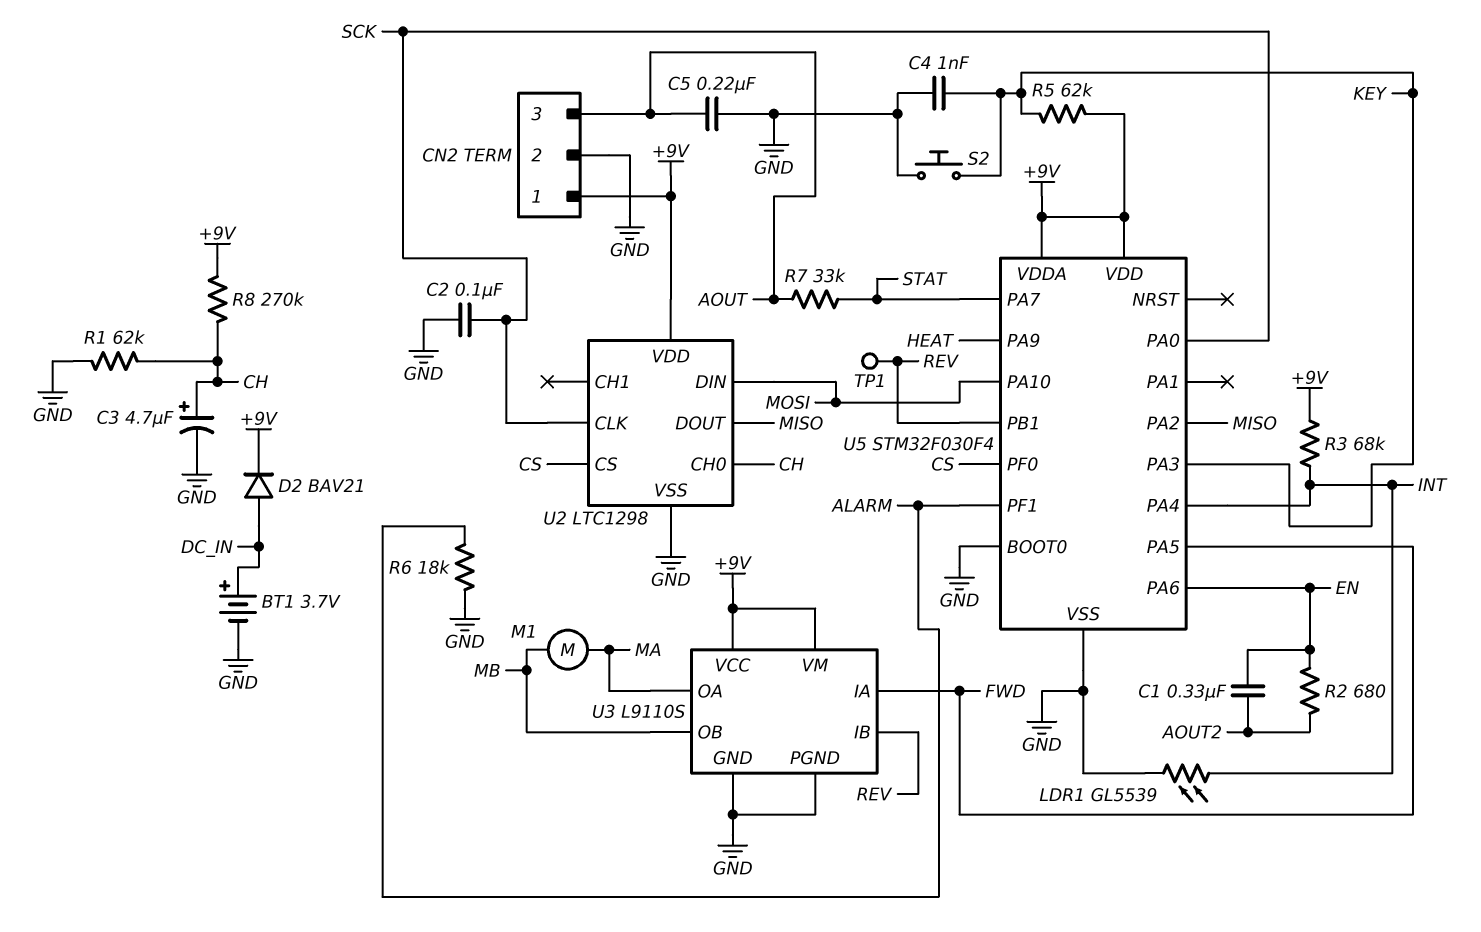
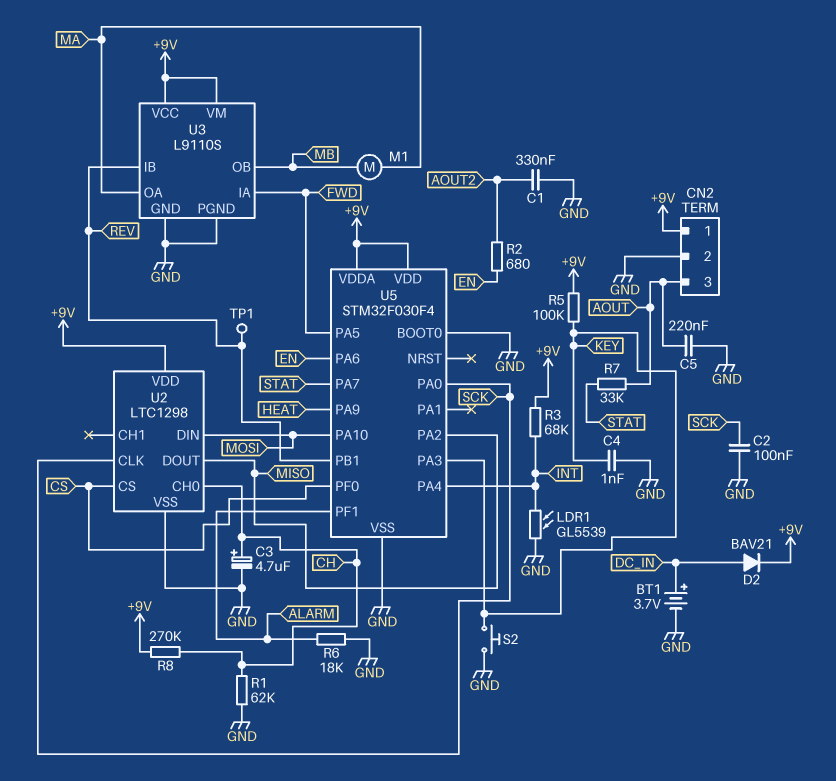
C1: 330nF (AOUT2, EN) -> 330nF (AOUT2, GND)
R5: 62k (+9V, KEY) -> 100k (+9V, KEY)

